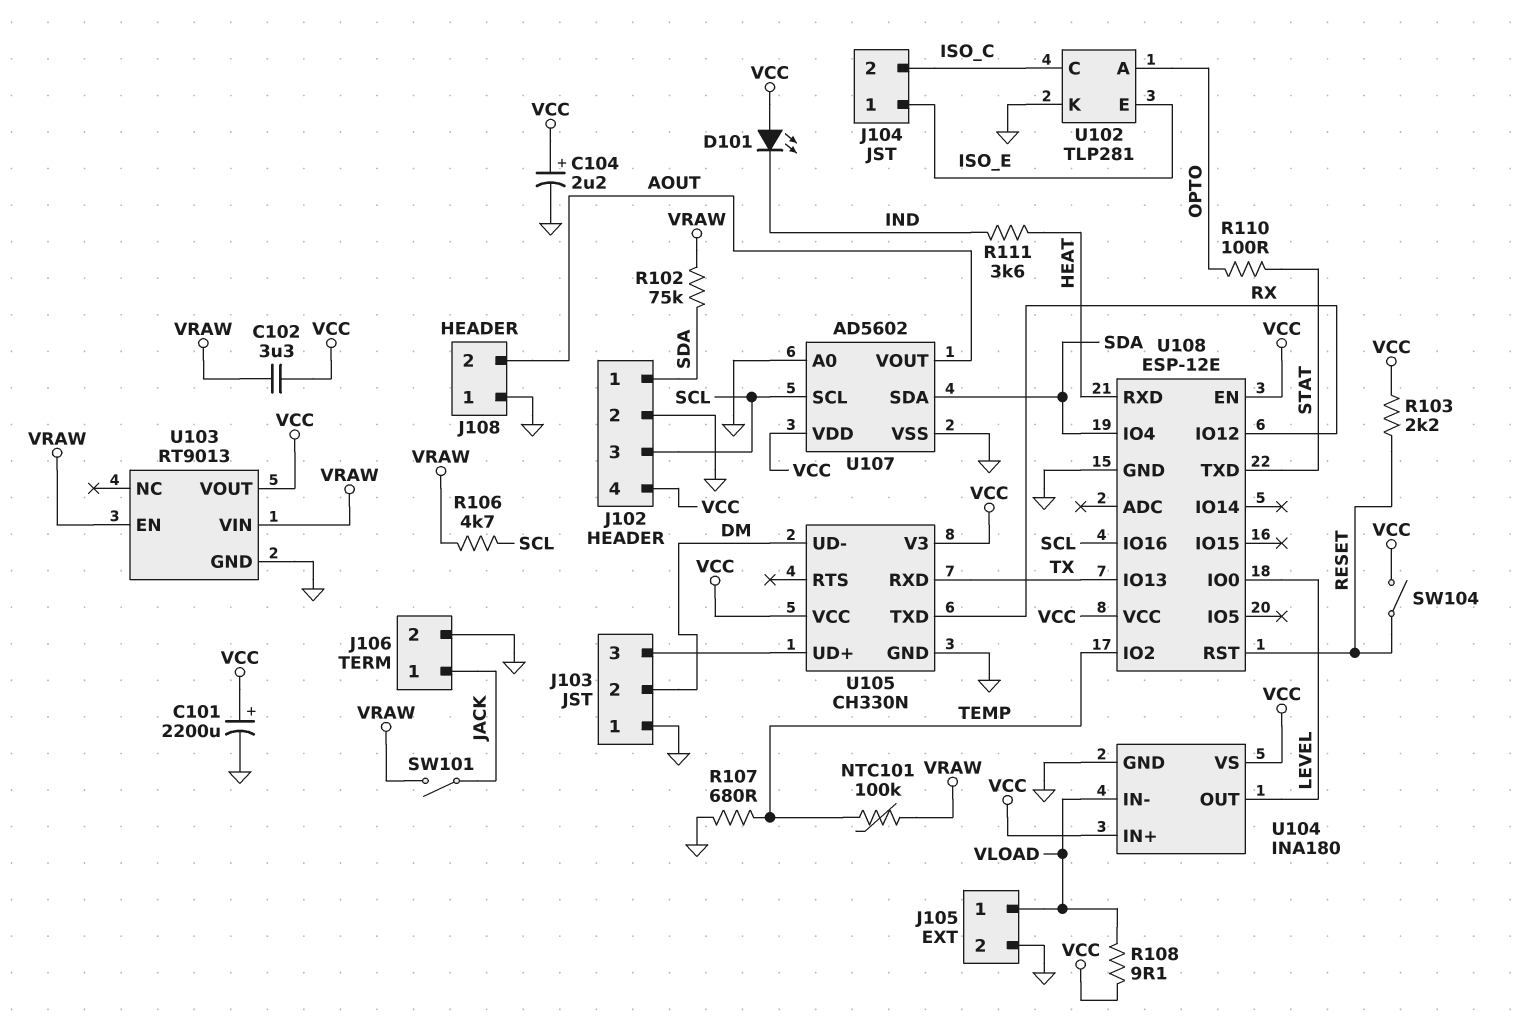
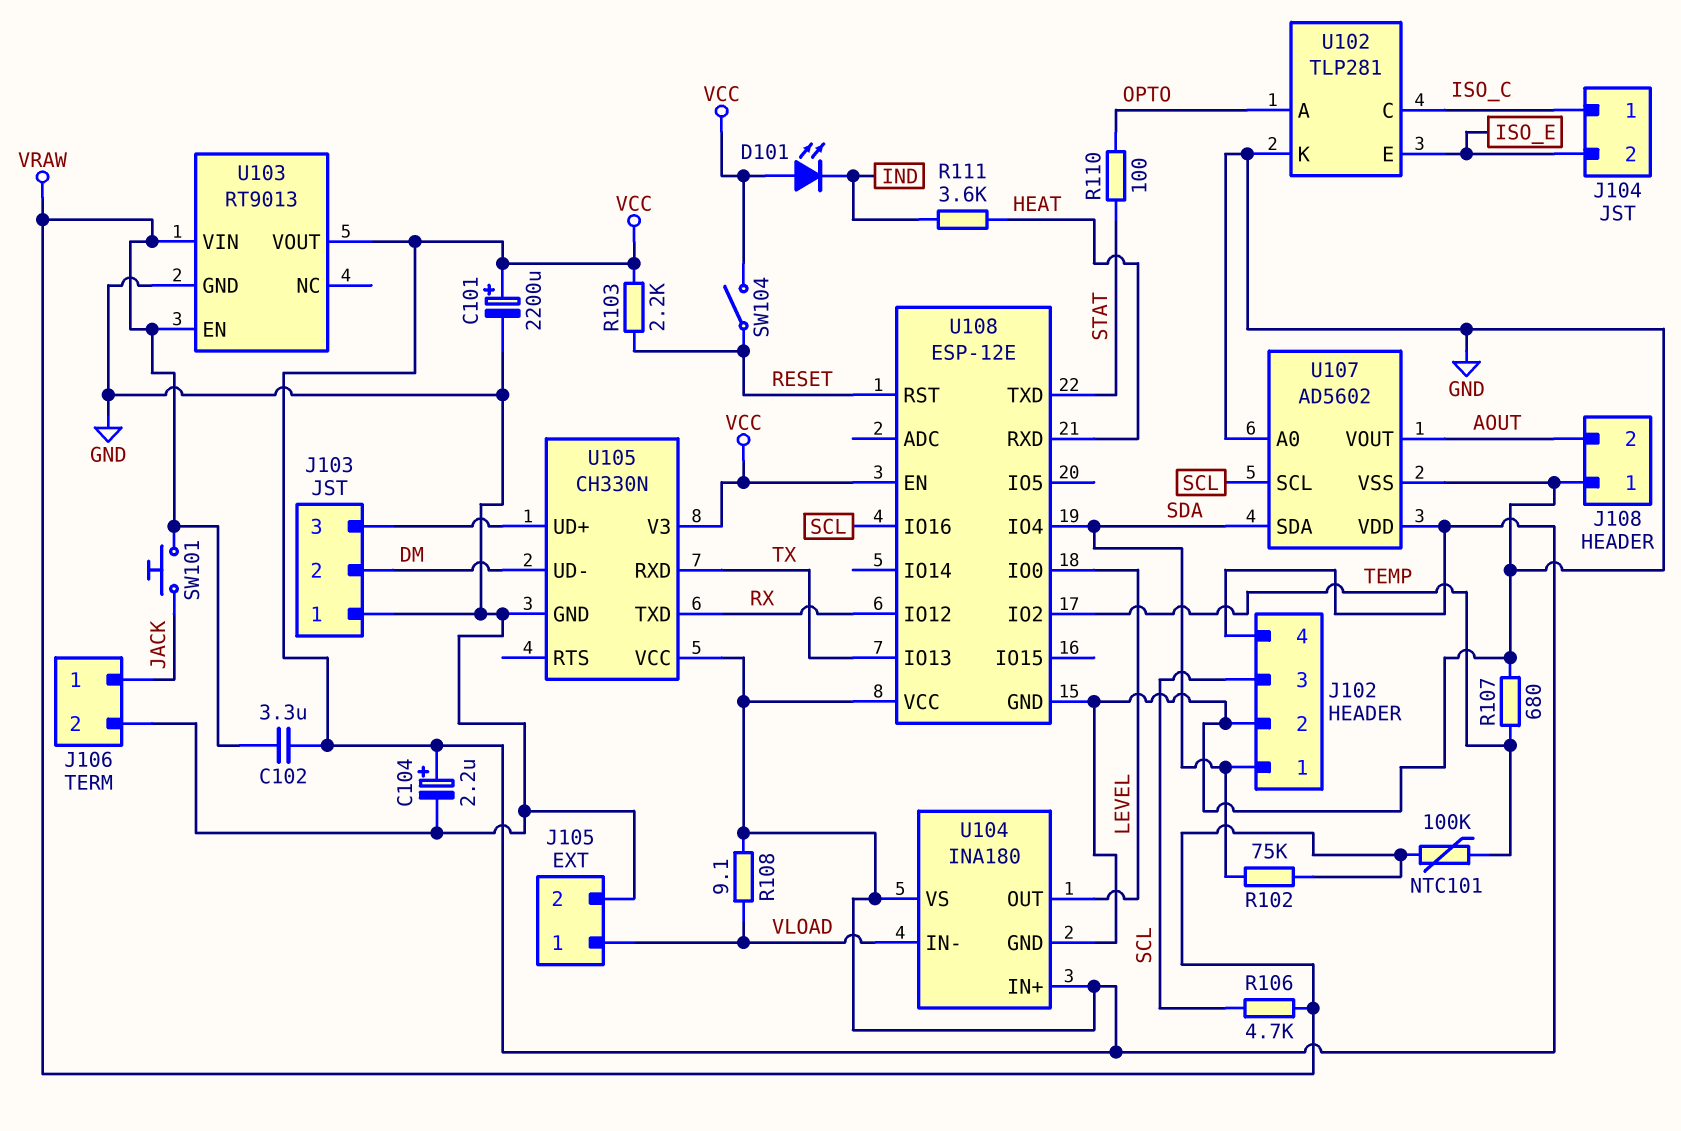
J104 pin 1: ISO_E -> ISO_C
J104 pin 2: ISO_C -> ISO_E
SW101: switch (JACK, VRAW) -> button (JACK, VRAW)

